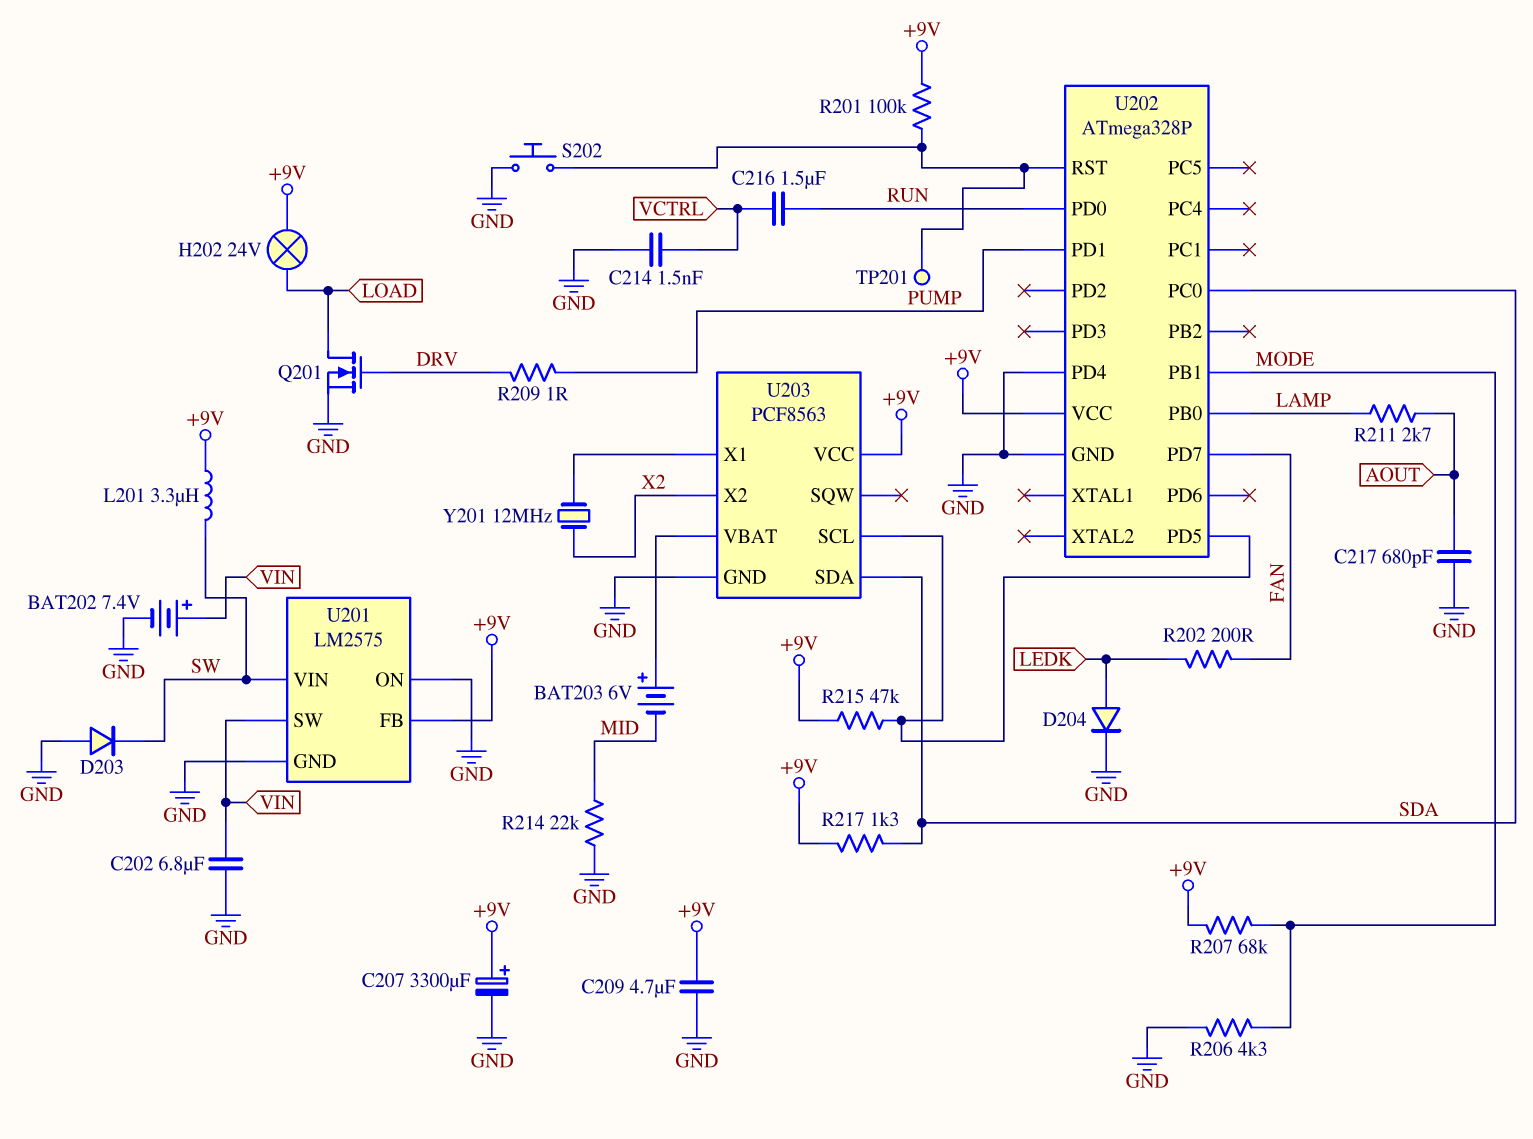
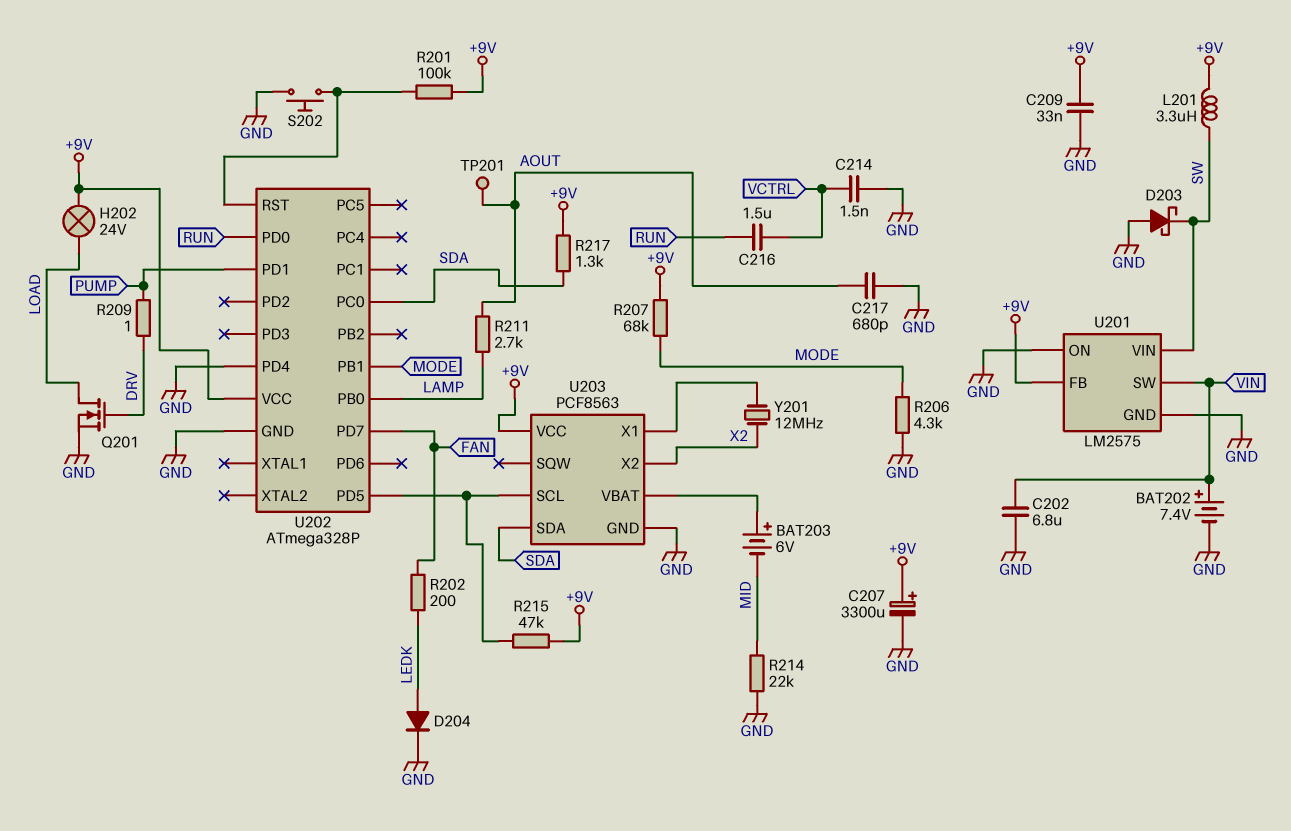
C209: 4.7uF (+9V, GND) -> 33nF (+9V, GND)
D203: diode (A GND, K SW) -> schottky (A GND, K SW)
TP201: test point (U202/RST) -> test point (AOUT)

